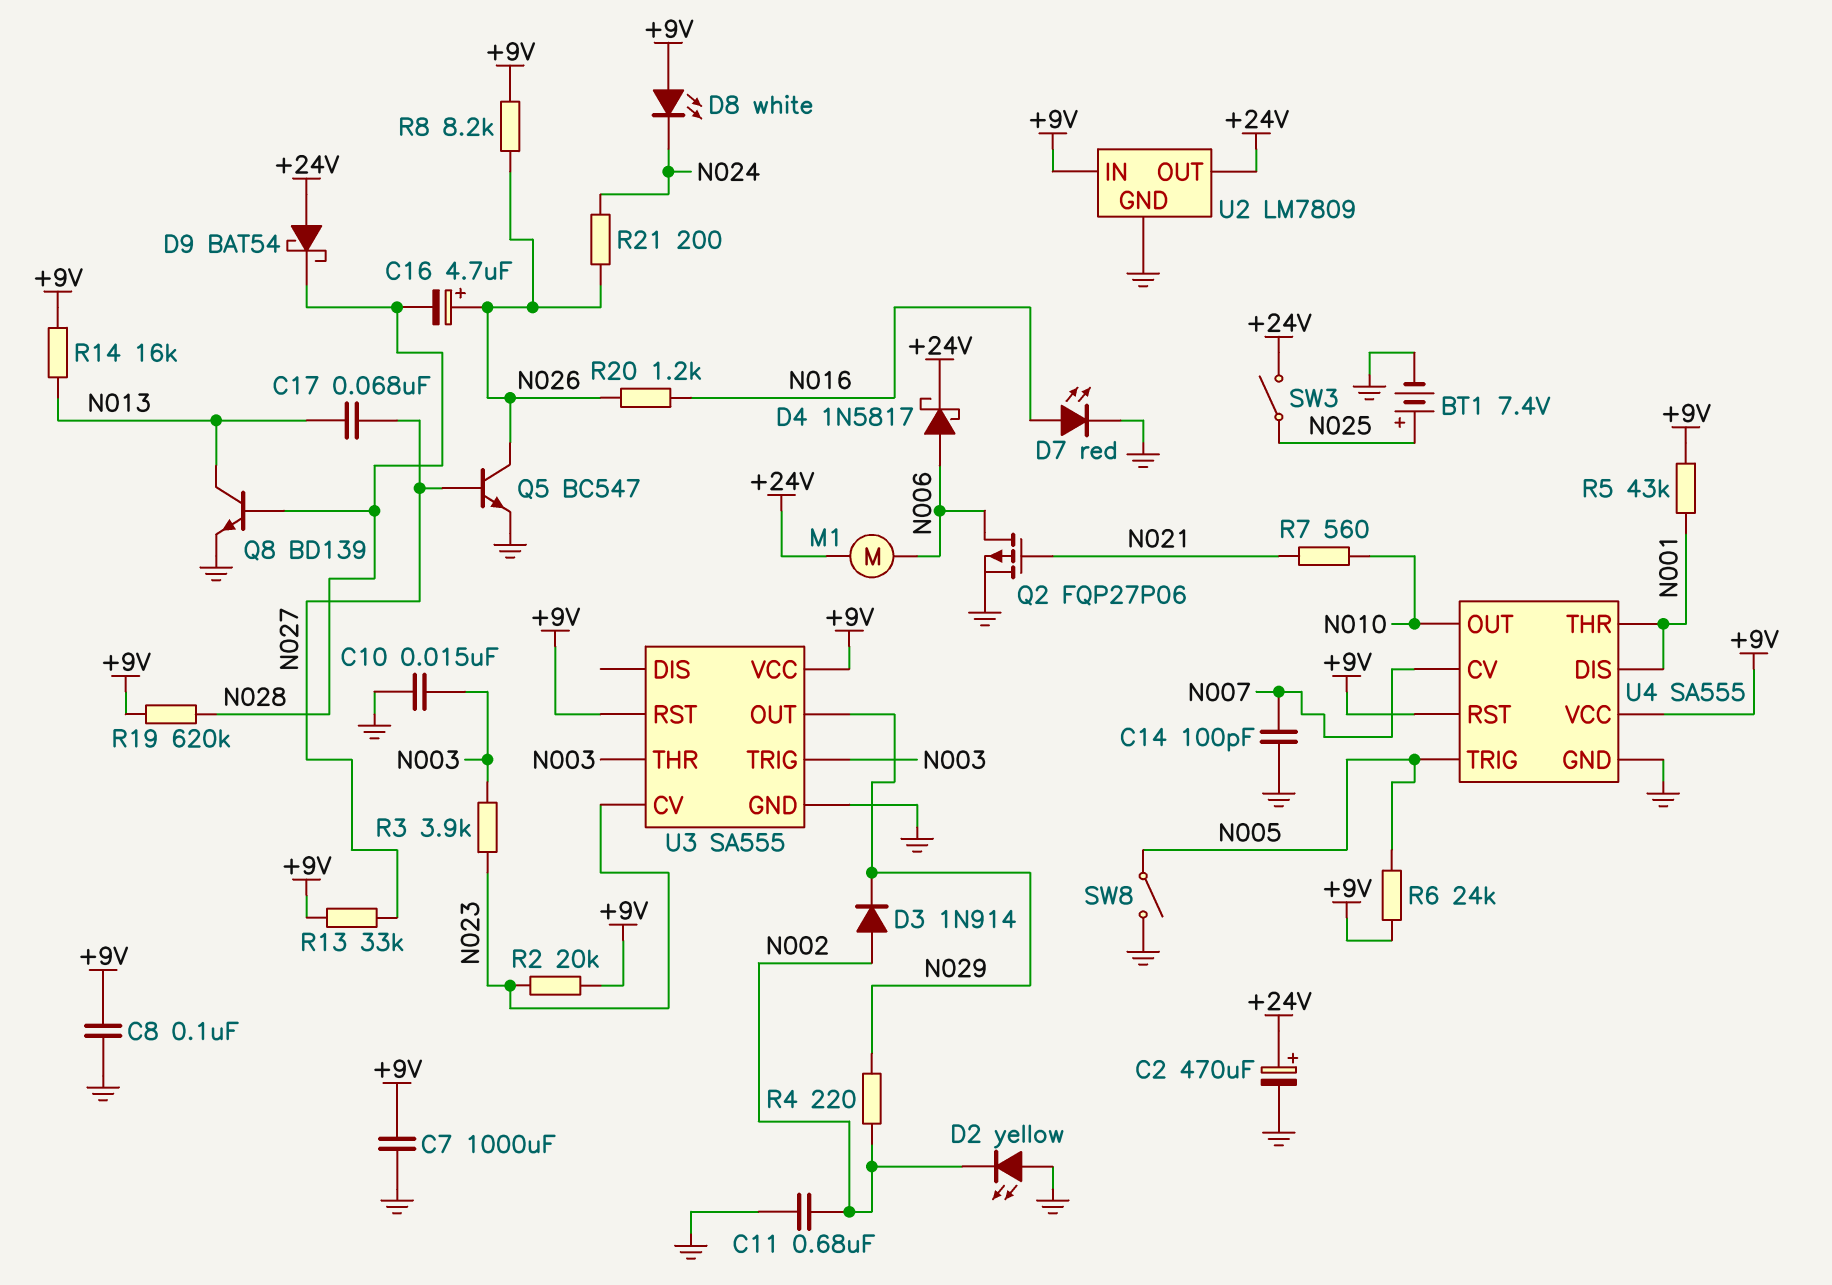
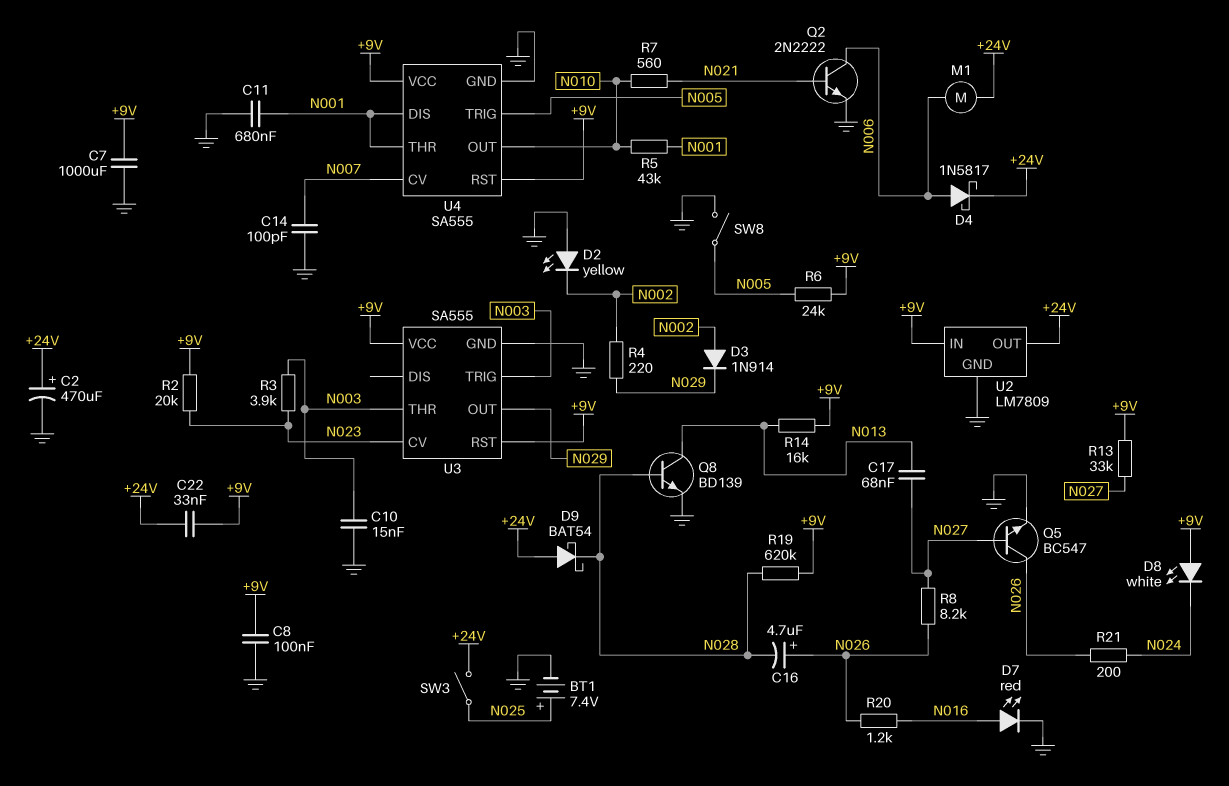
C11: 680nF (GND, N002) -> 680nF (GND, N001)
C22: none -> 33nF (+9V, +24V)
Q2: PMOS FQP27P06 (G N021, D N006, S GND) -> NPN 2N2222 (B N021, C N006, E GND)
R5: 43k (+9V, N001) -> 43k (N001, N010)
R8: 8.2k (+9V, N026) -> 8.2k (N026, N027)

